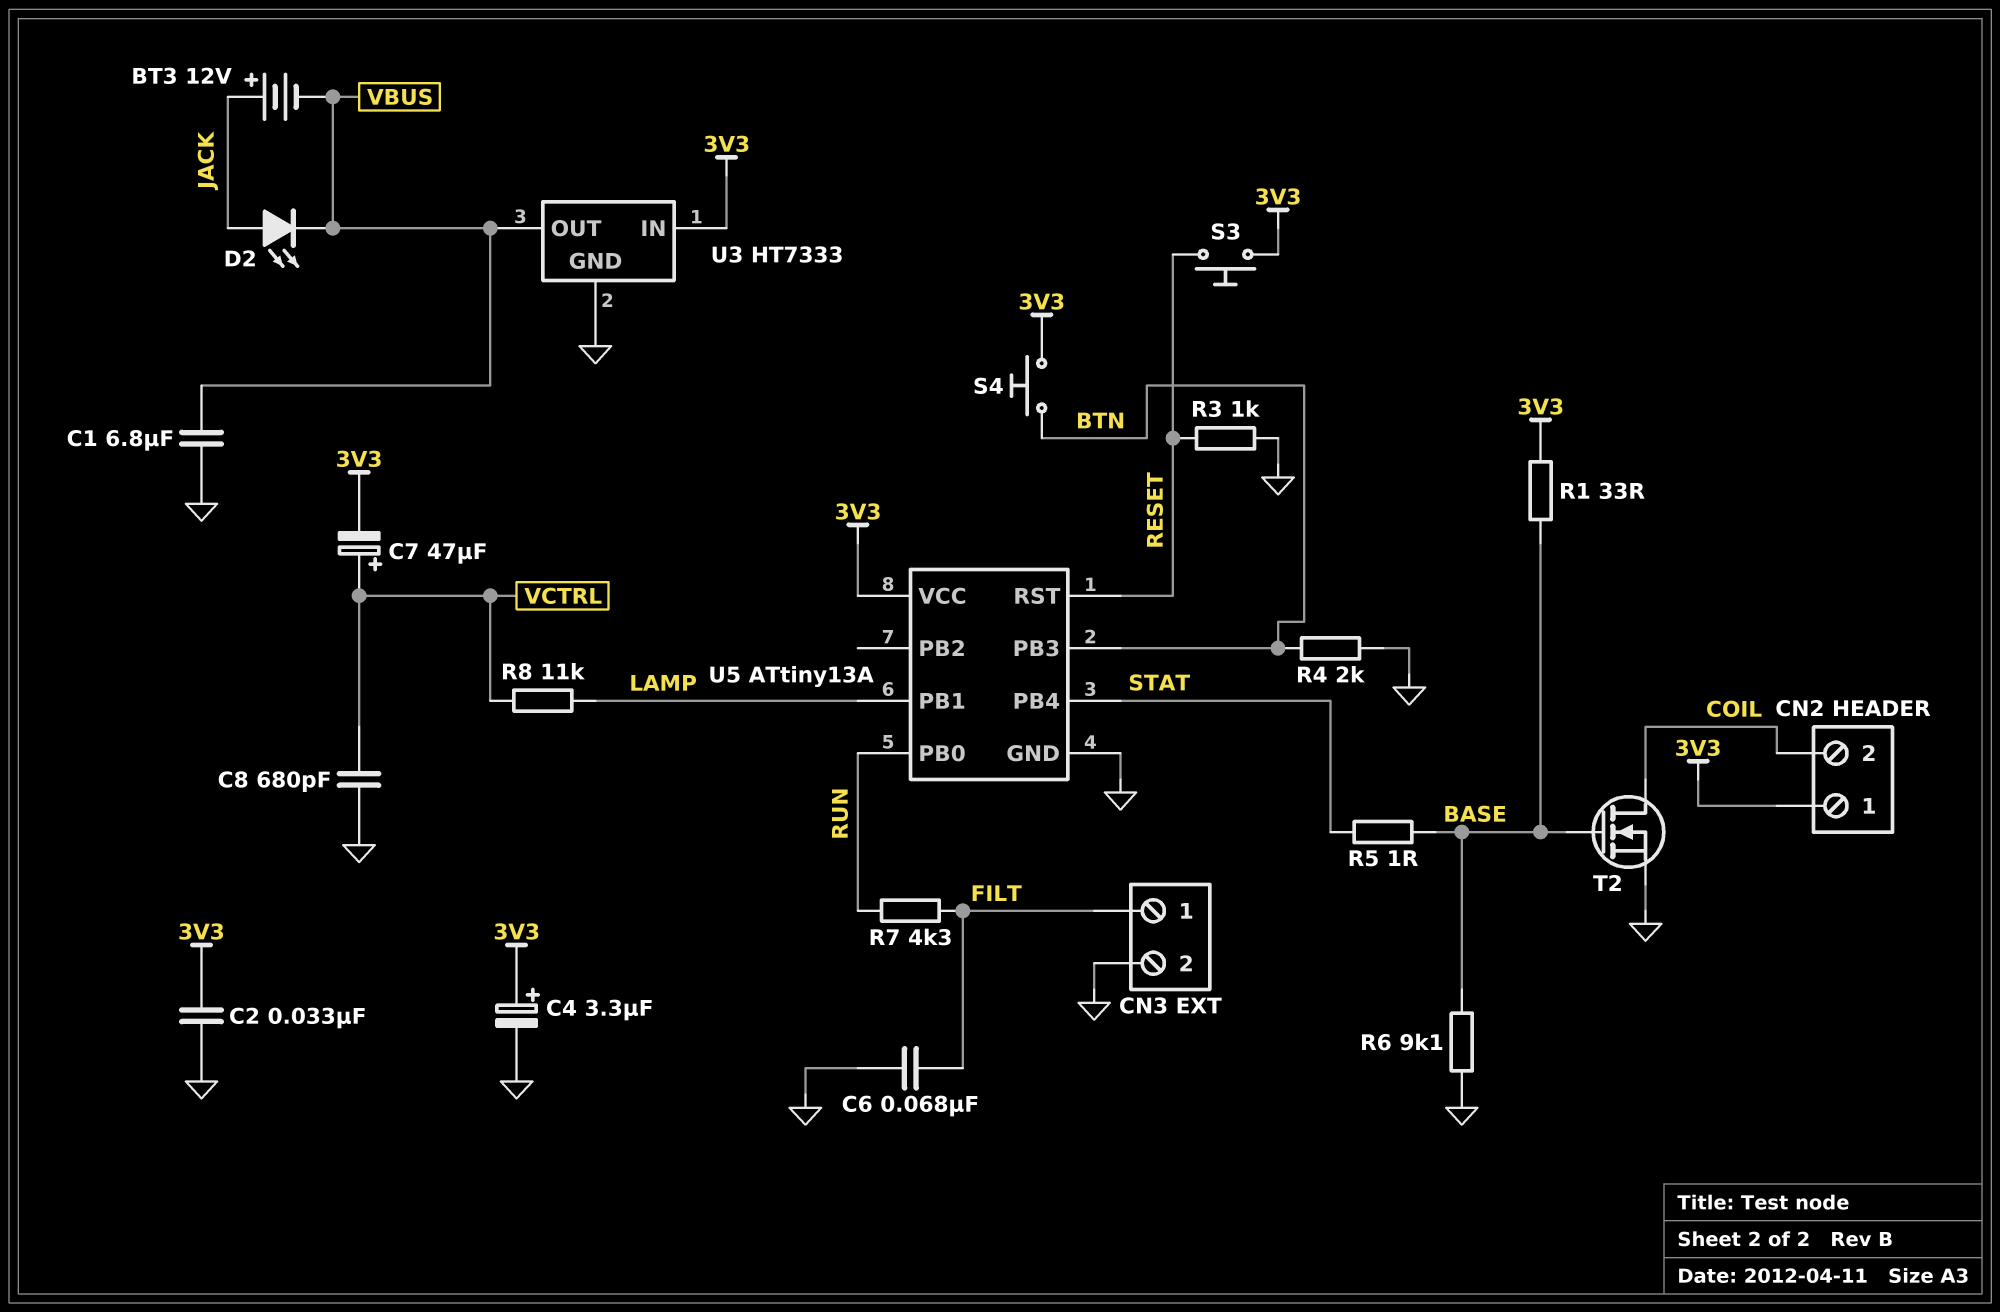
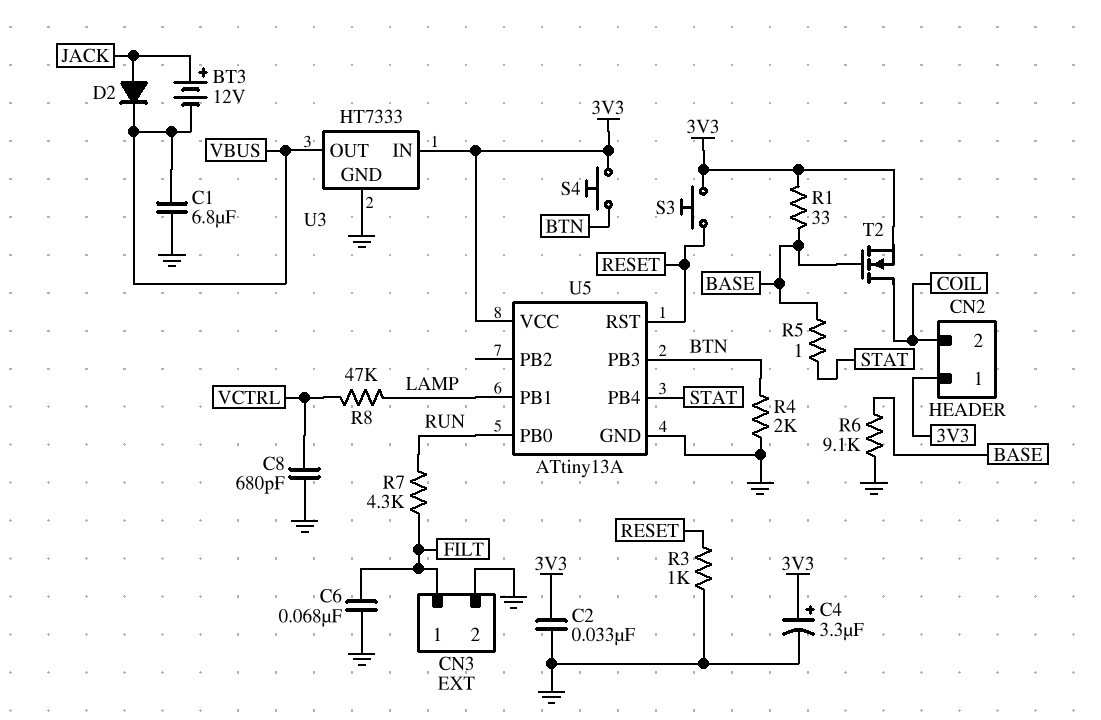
C7: 47uF (plus VCTRL, minus 3V3) -> none
D2: LED (A JACK, K VBUS) -> diode (A JACK, K VBUS)
R8: 11k (LAMP, VCTRL) -> 47k (LAMP, VCTRL)
T2: NMOS (G BASE, D COIL, S GND) -> NMOS (G BASE, D COIL, S 3V3)

